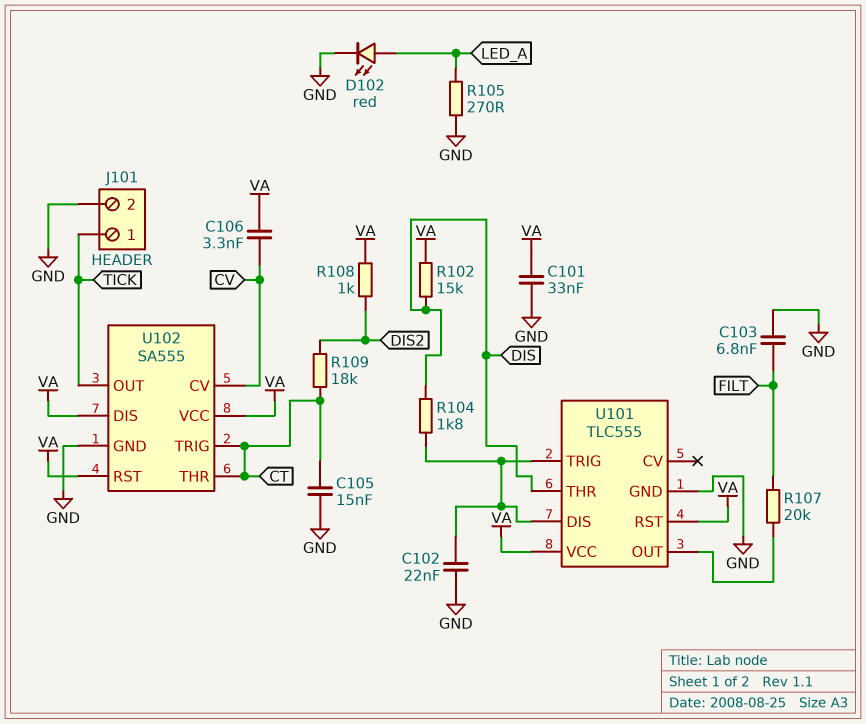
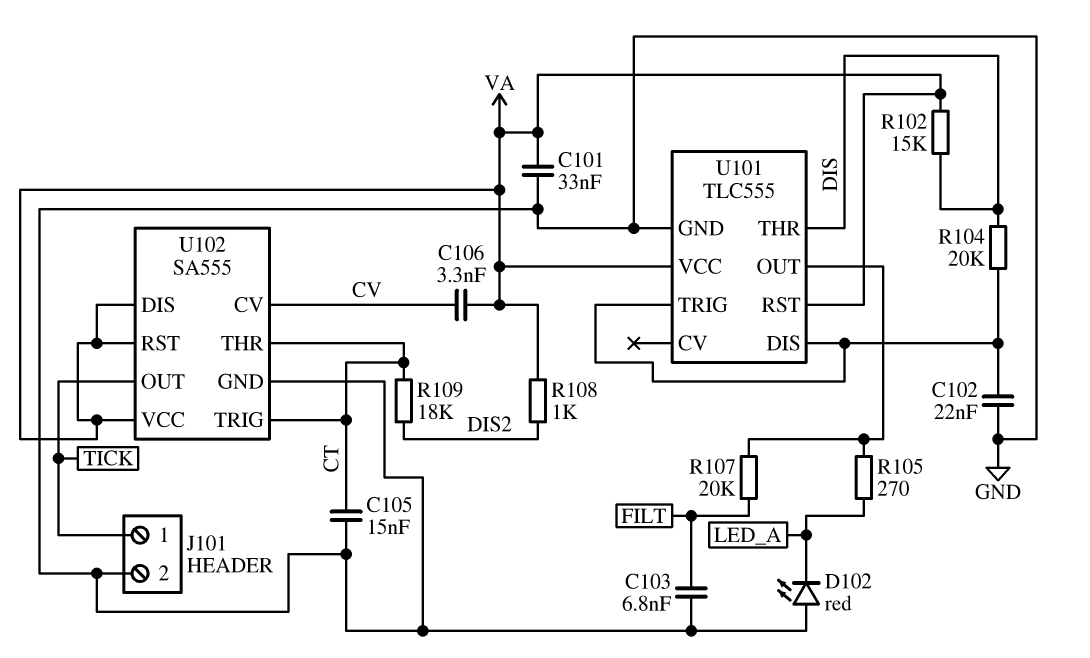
D102: LED red (A LED_A, K GND) -> LED red (A GND, K LED_A)
R104: 1.8k (DIS, U101/DIS) -> 20k (DIS, U101/DIS)
R105: 270 (GND, LED_A) -> 270 (LED_A, U101/OUT)

